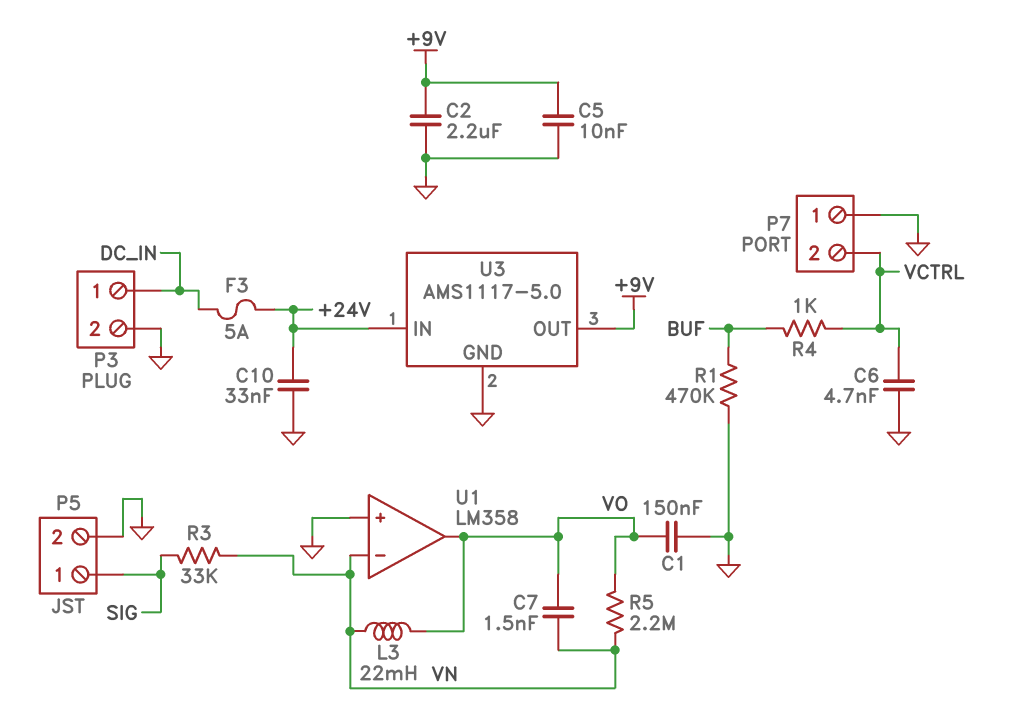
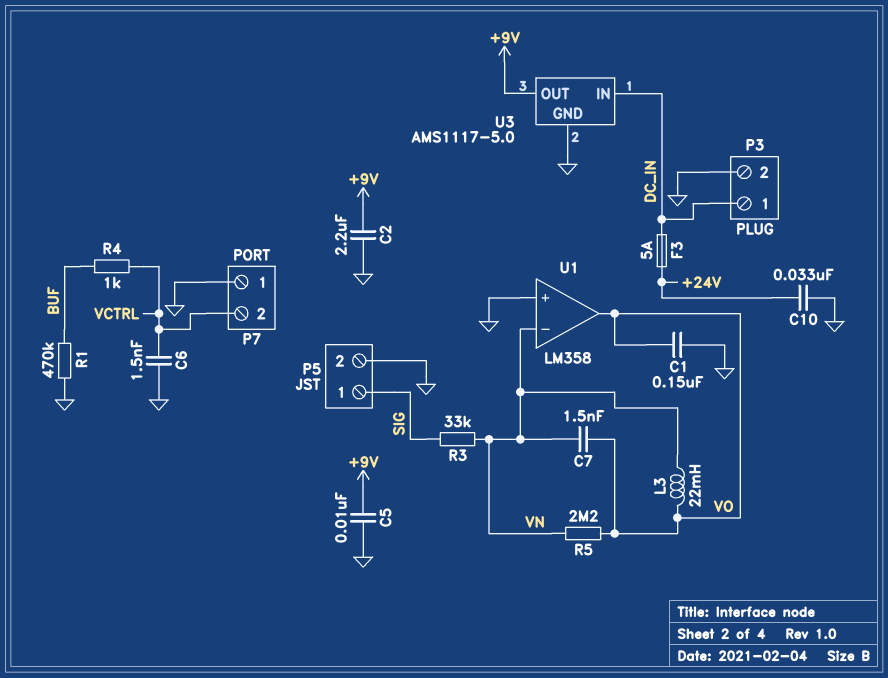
C6: 4.7nF (GND, VCTRL) -> 1.5nF (GND, VCTRL)
U3 pin IN: +24V -> DC_IN

